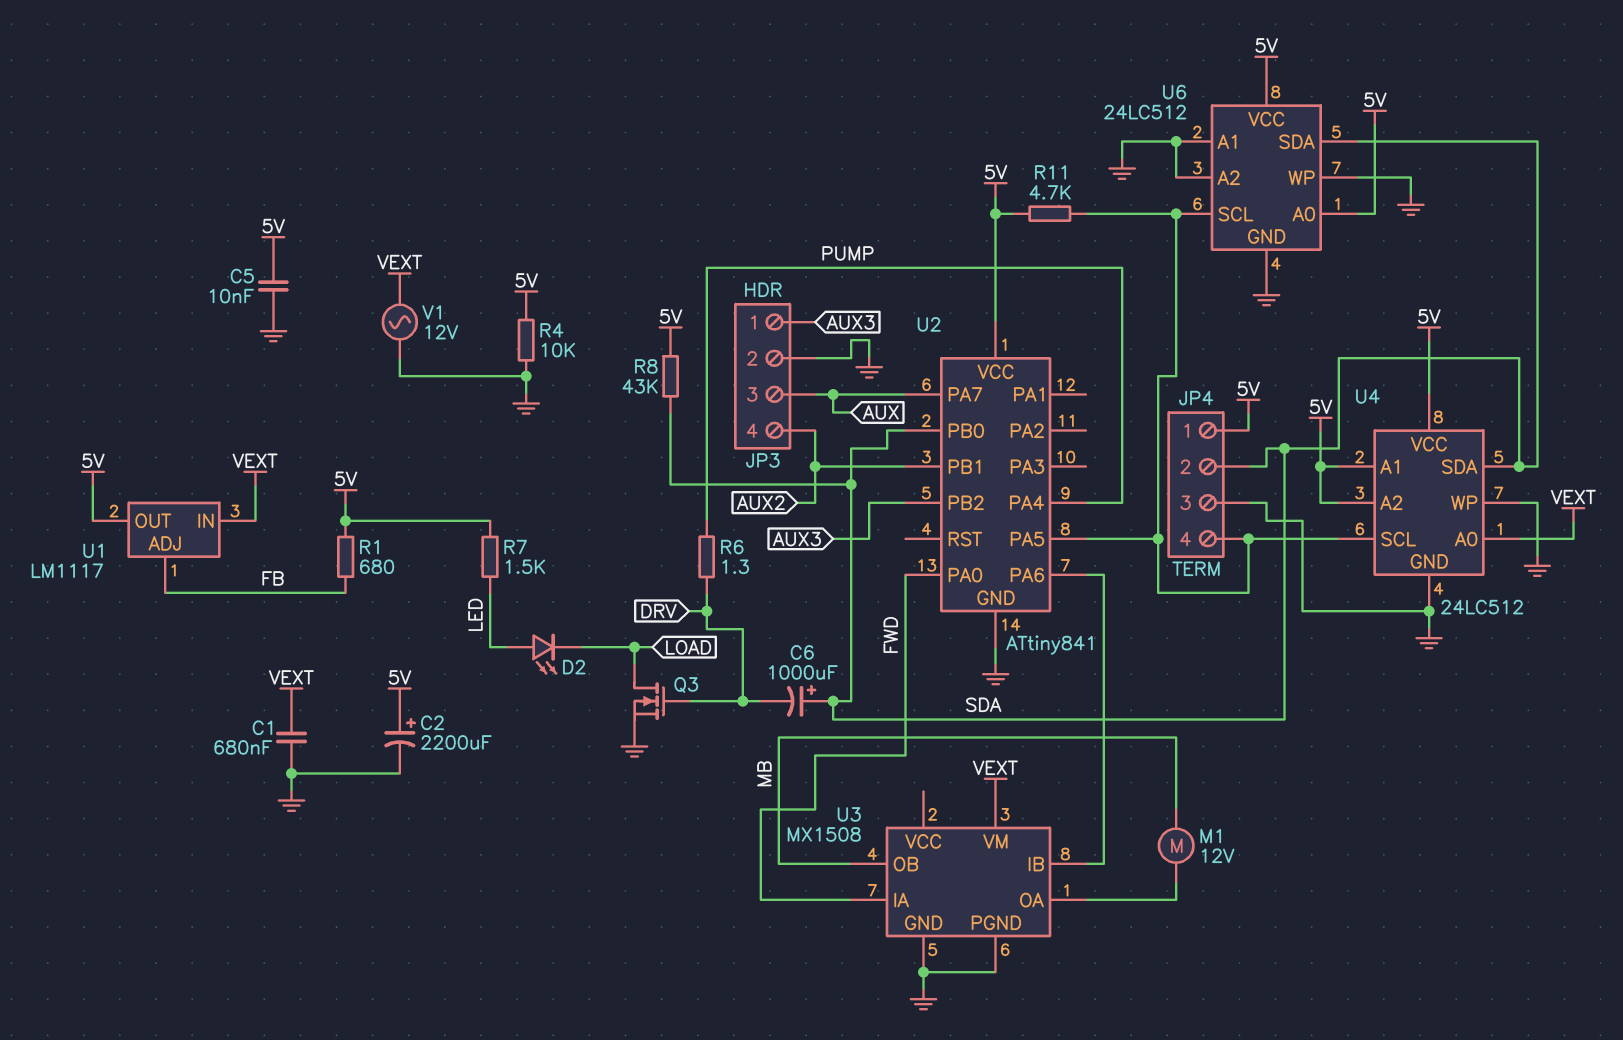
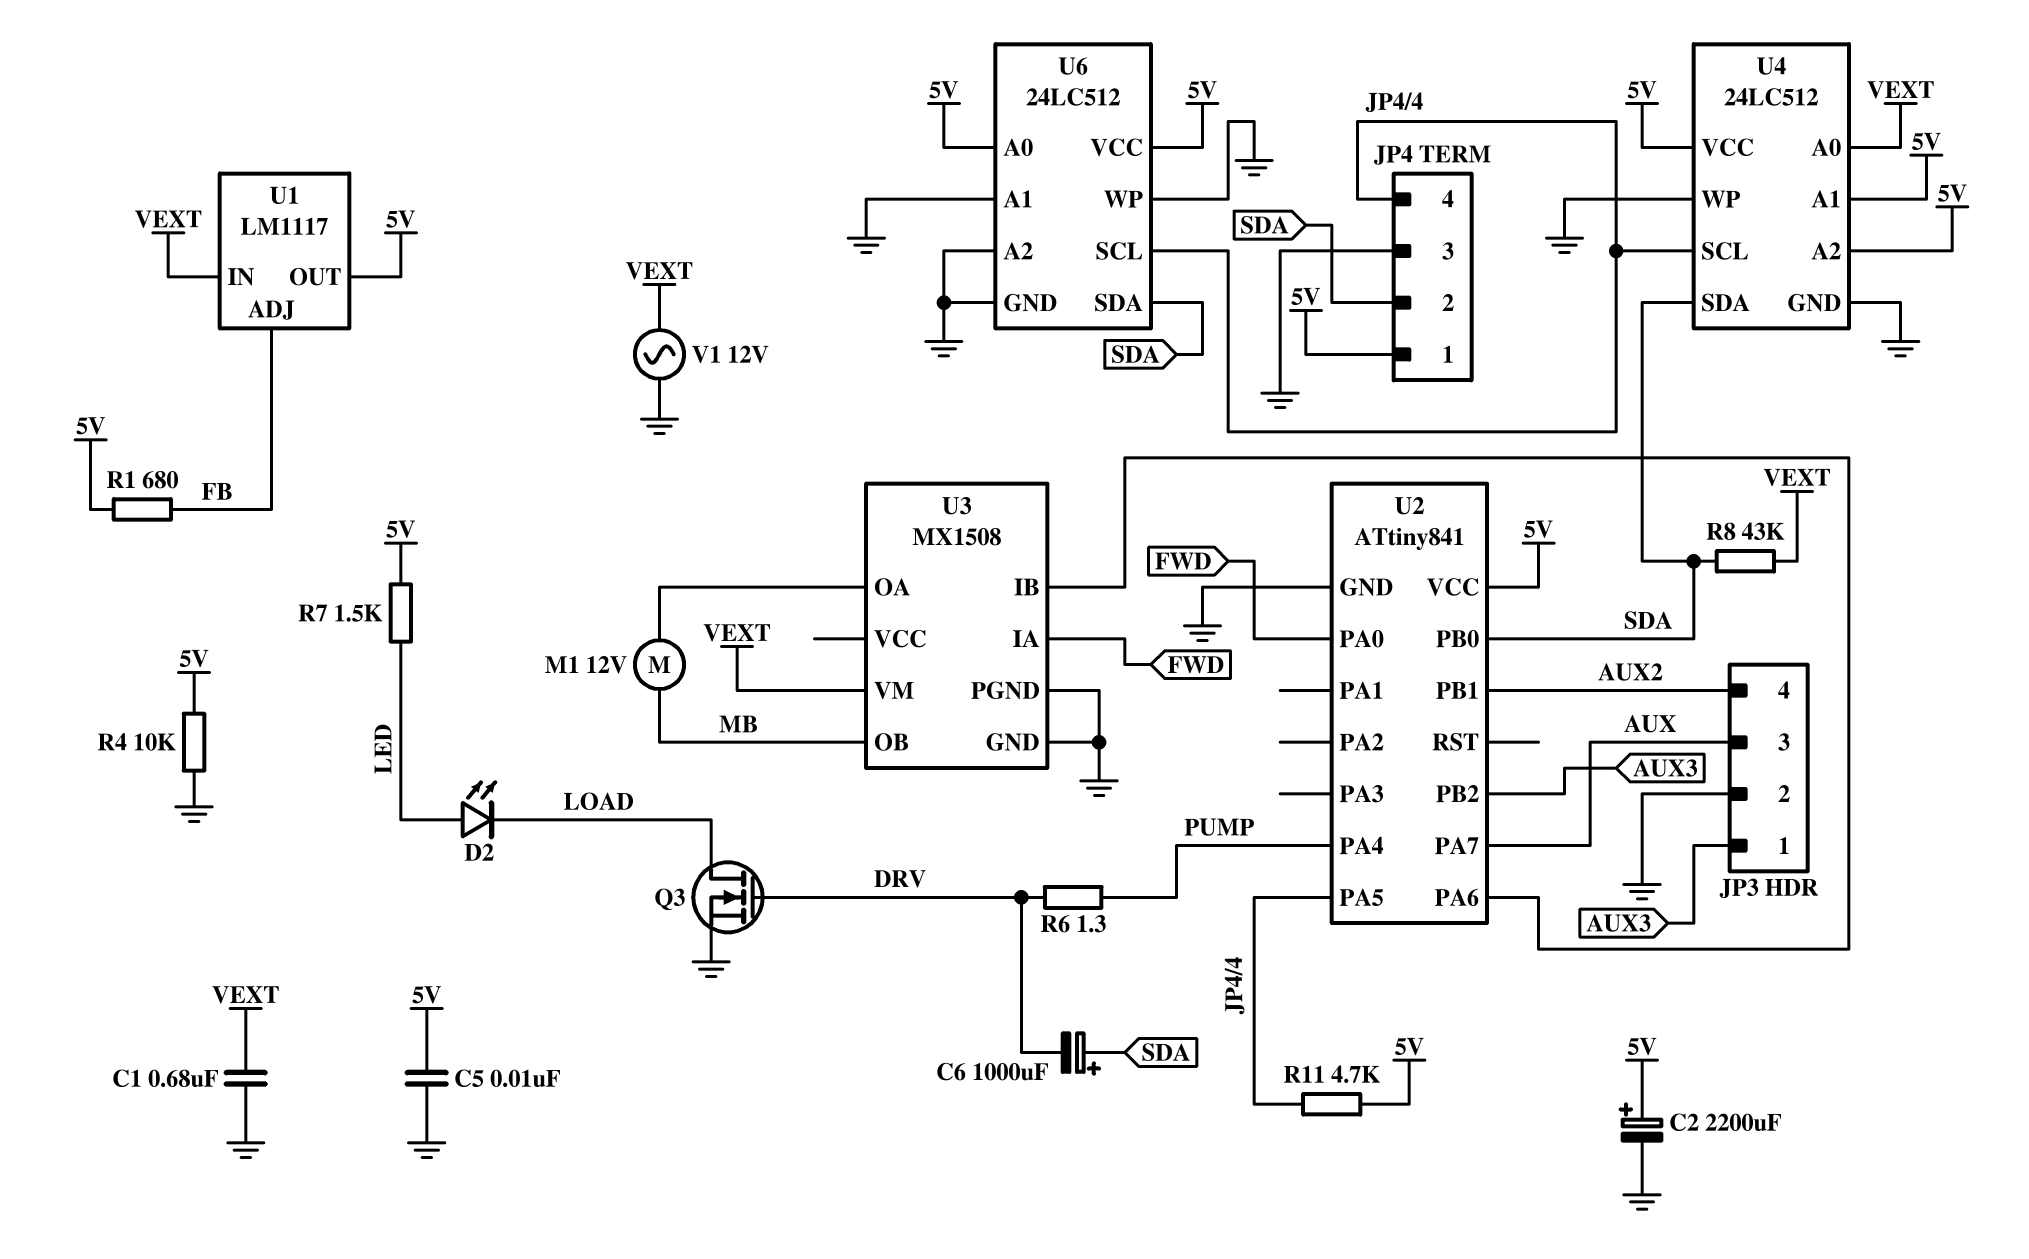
R8: 43k (5V, SDA) -> 43k (SDA, VEXT)

